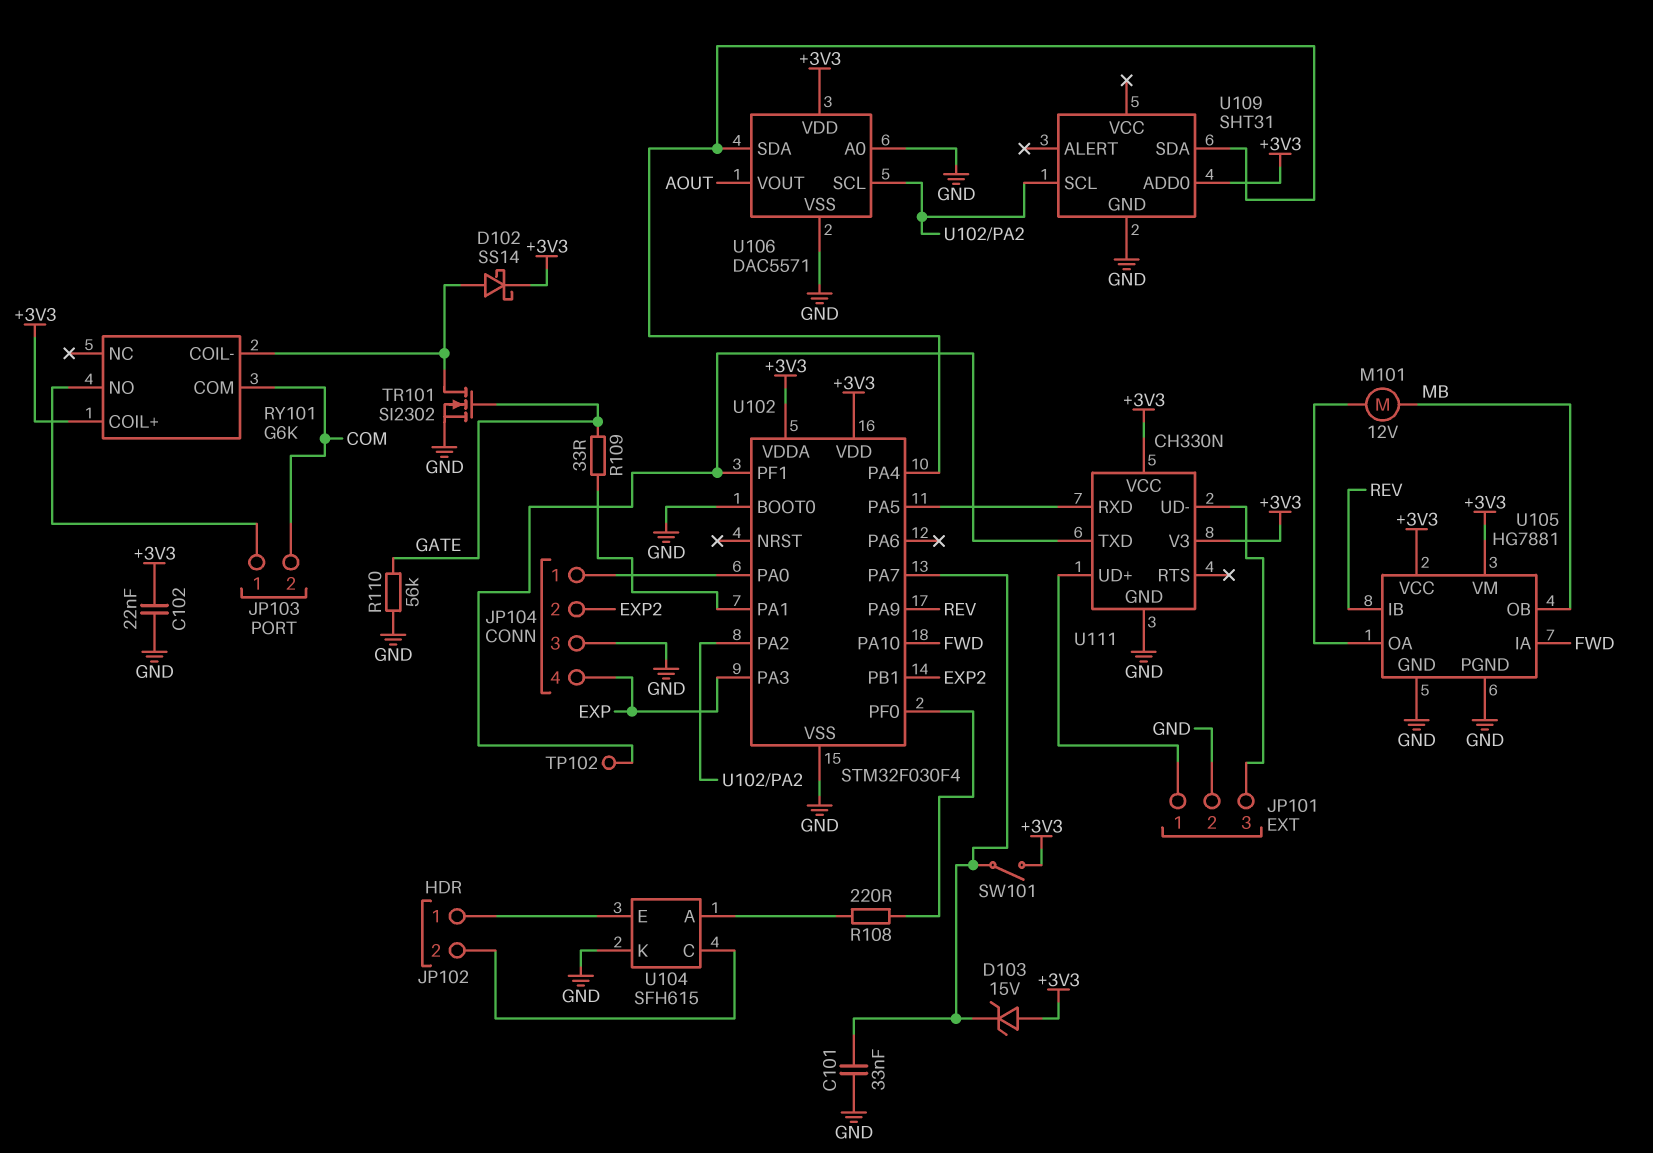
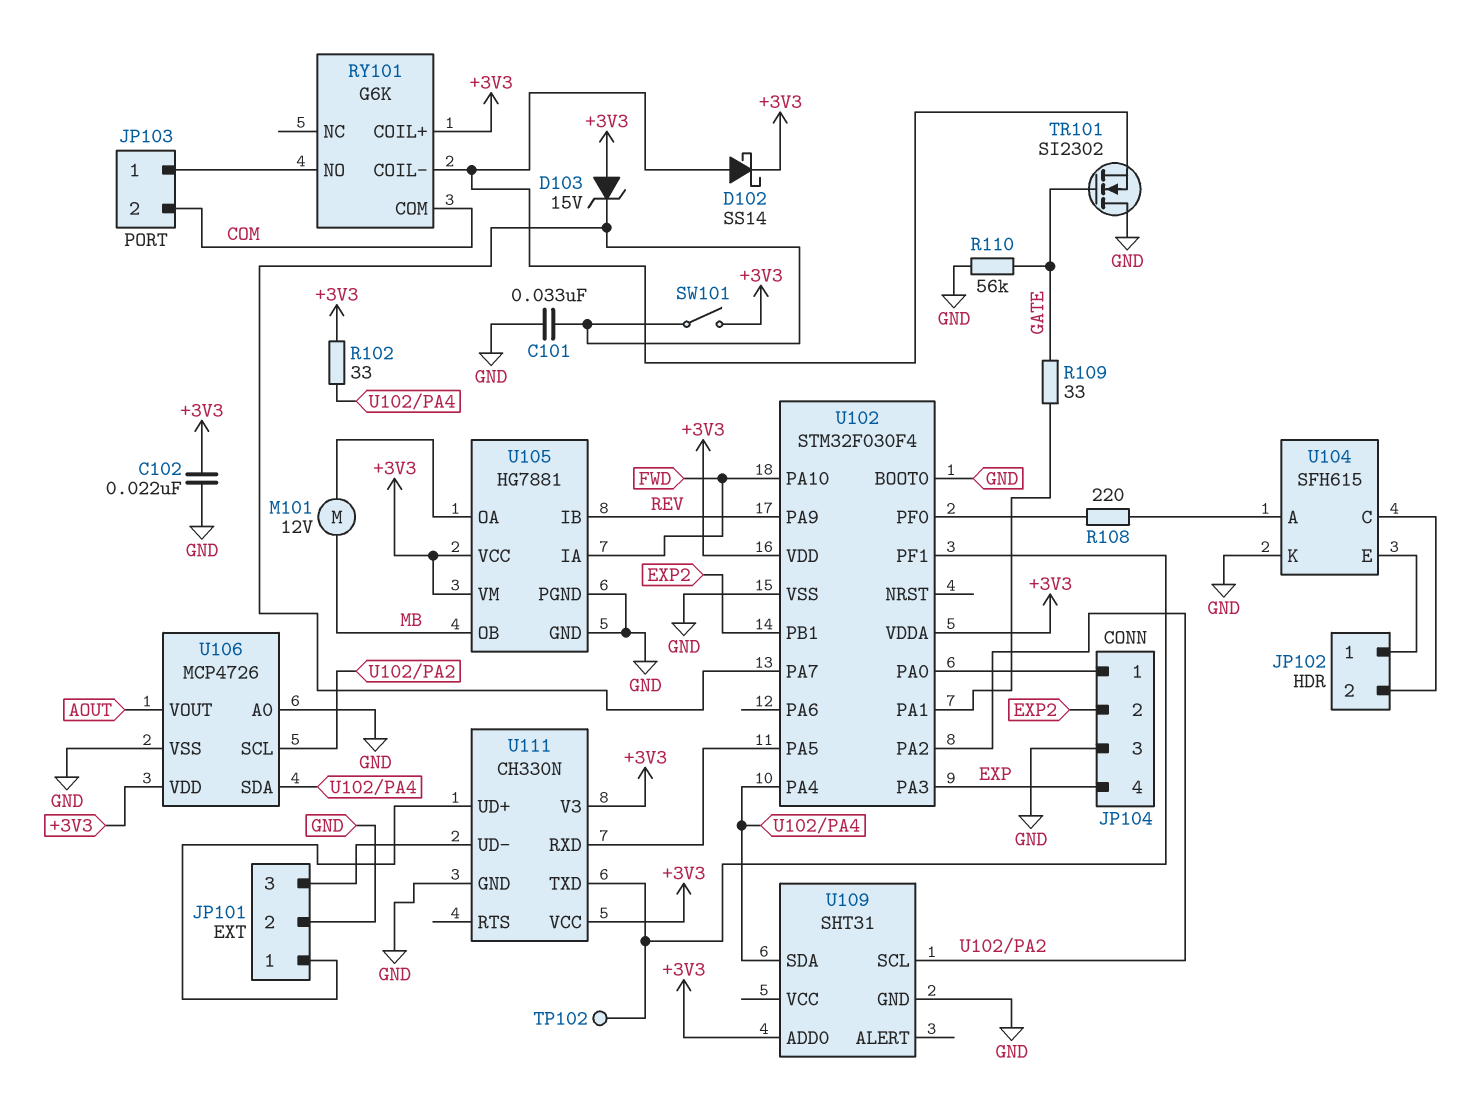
R102: none -> 33 (+3V3, U102/PA4)
TR101: NMOS SI2302 (G GATE, D RY101/COIL-, S GND) -> NMOS SI2302 (G GATE, D GND, S RY101/COIL-)
U106: DAC5571 -> MCP4726

